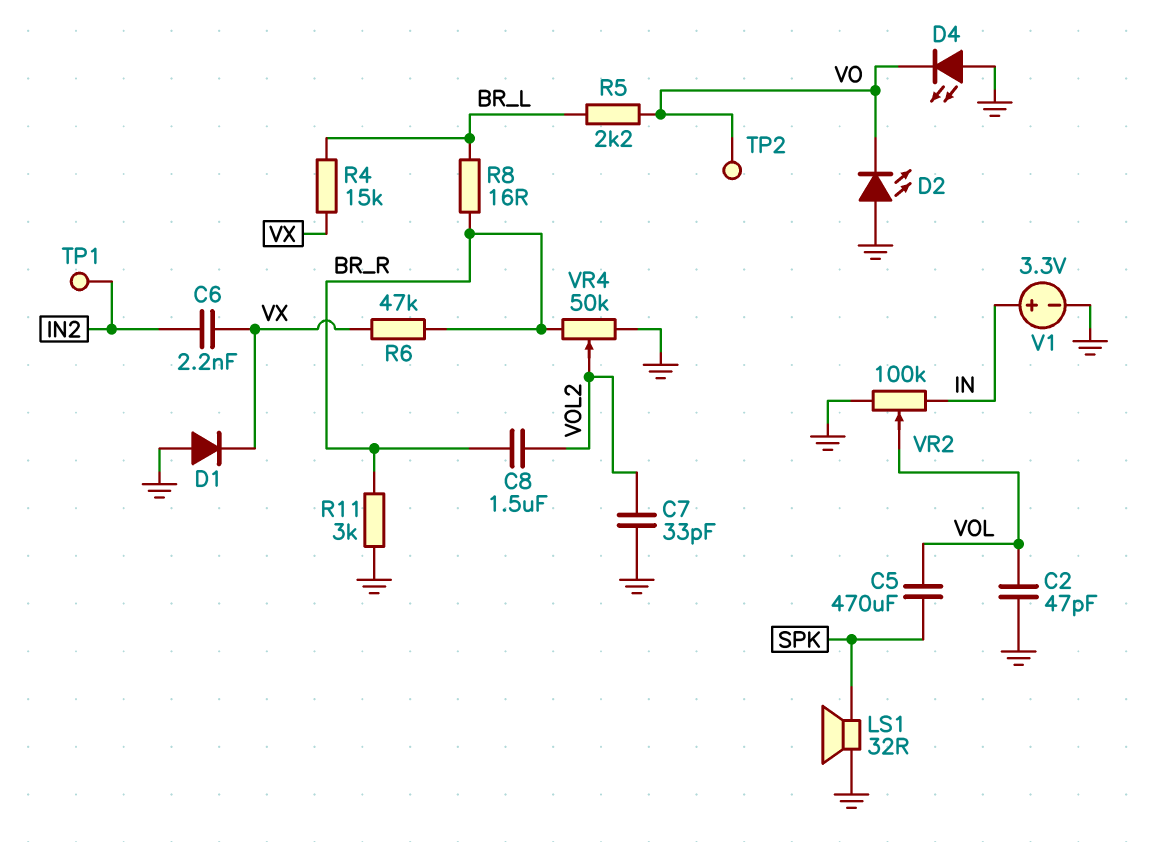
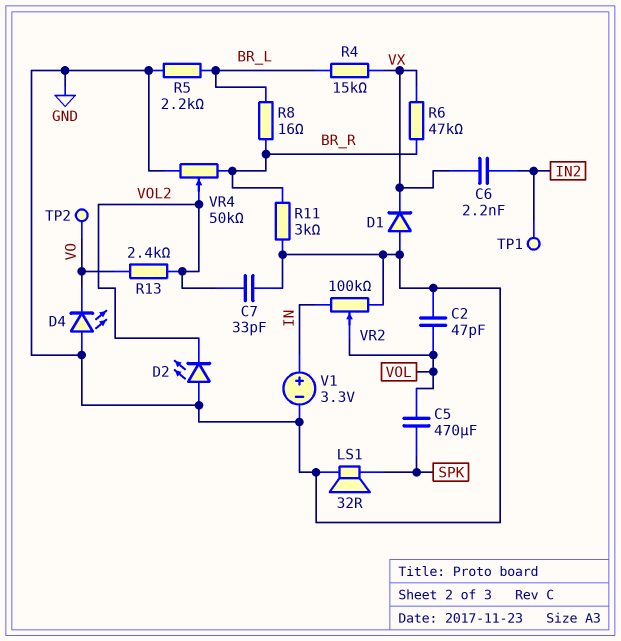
C8: 1.5uF (BR_R, VOL2) -> none
D2: LED (A GND, K VO) -> LED (A GND, K VOL2)
R5: 2.2k (BR_L, VO) -> 2.2k (BR_L, GND)
R13: none -> 2.4k (VO, VOL2)

